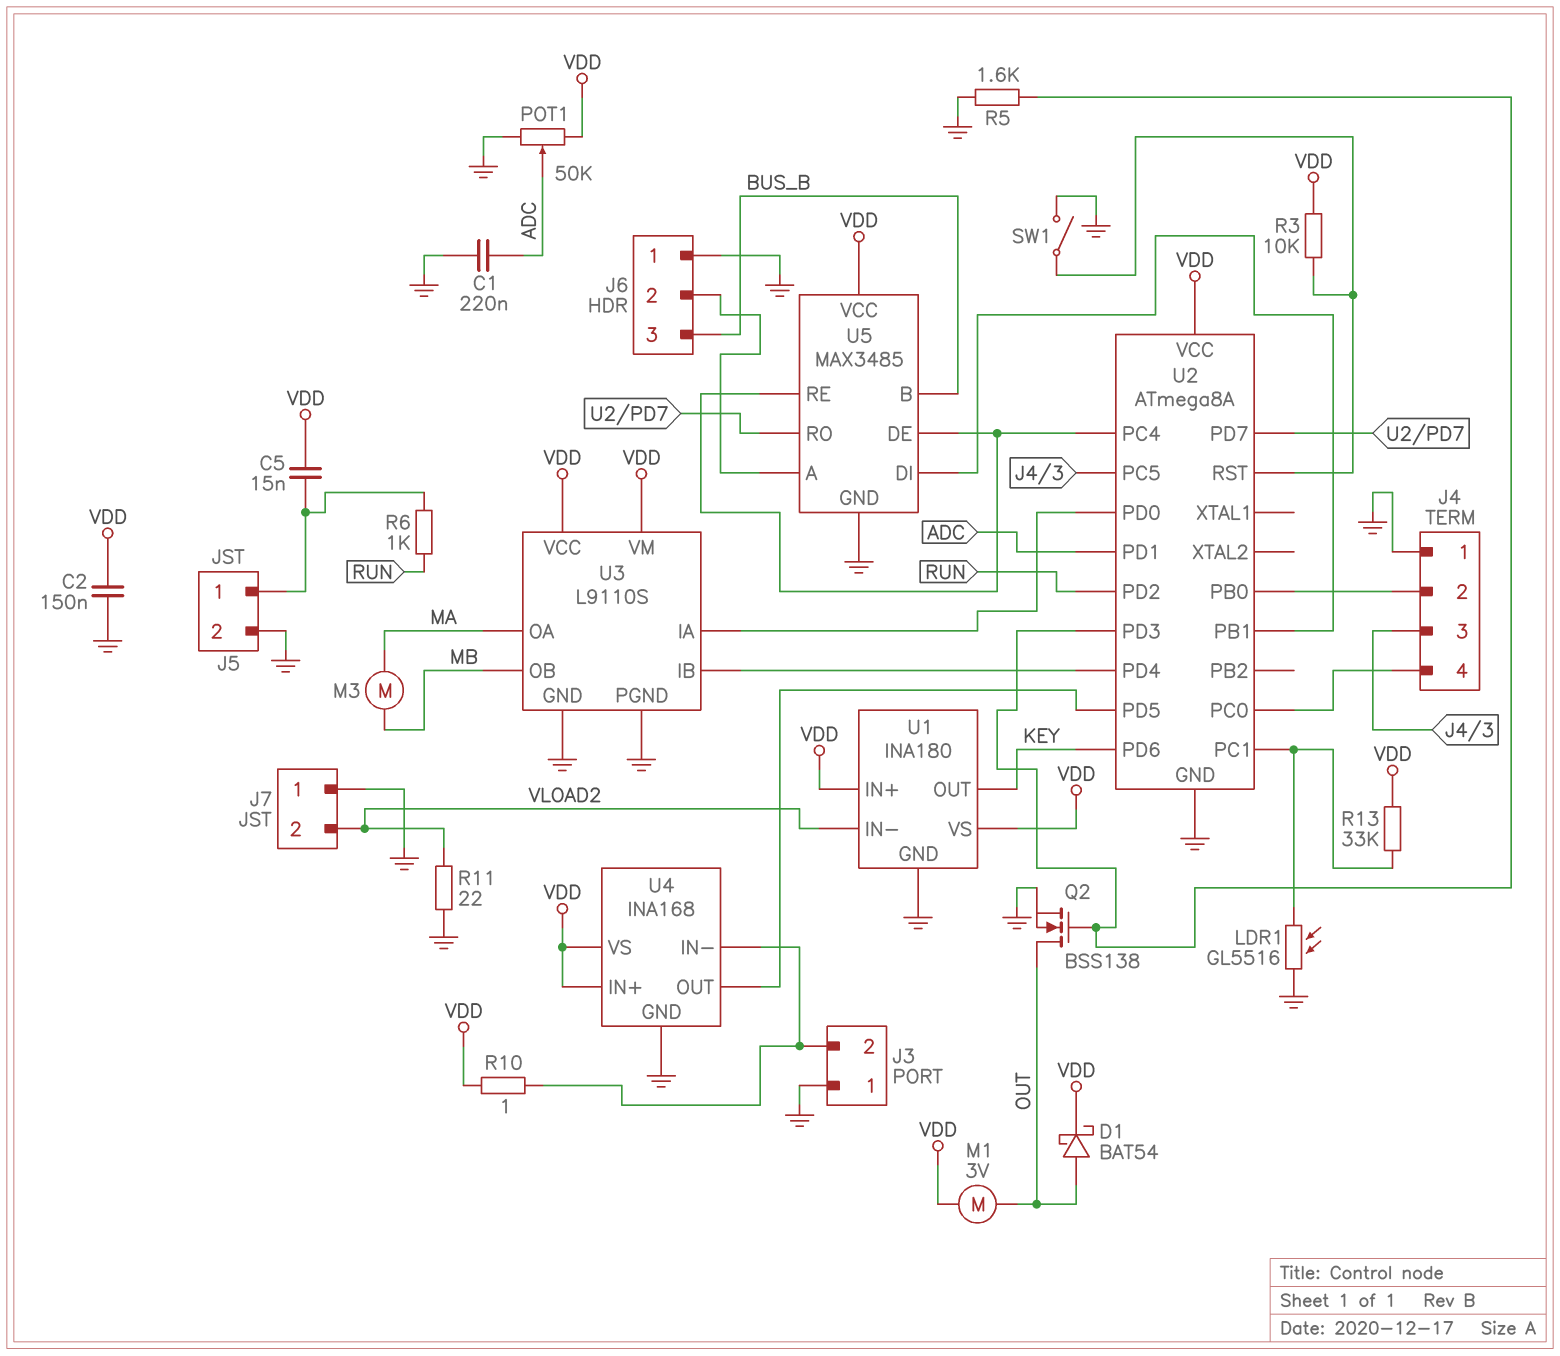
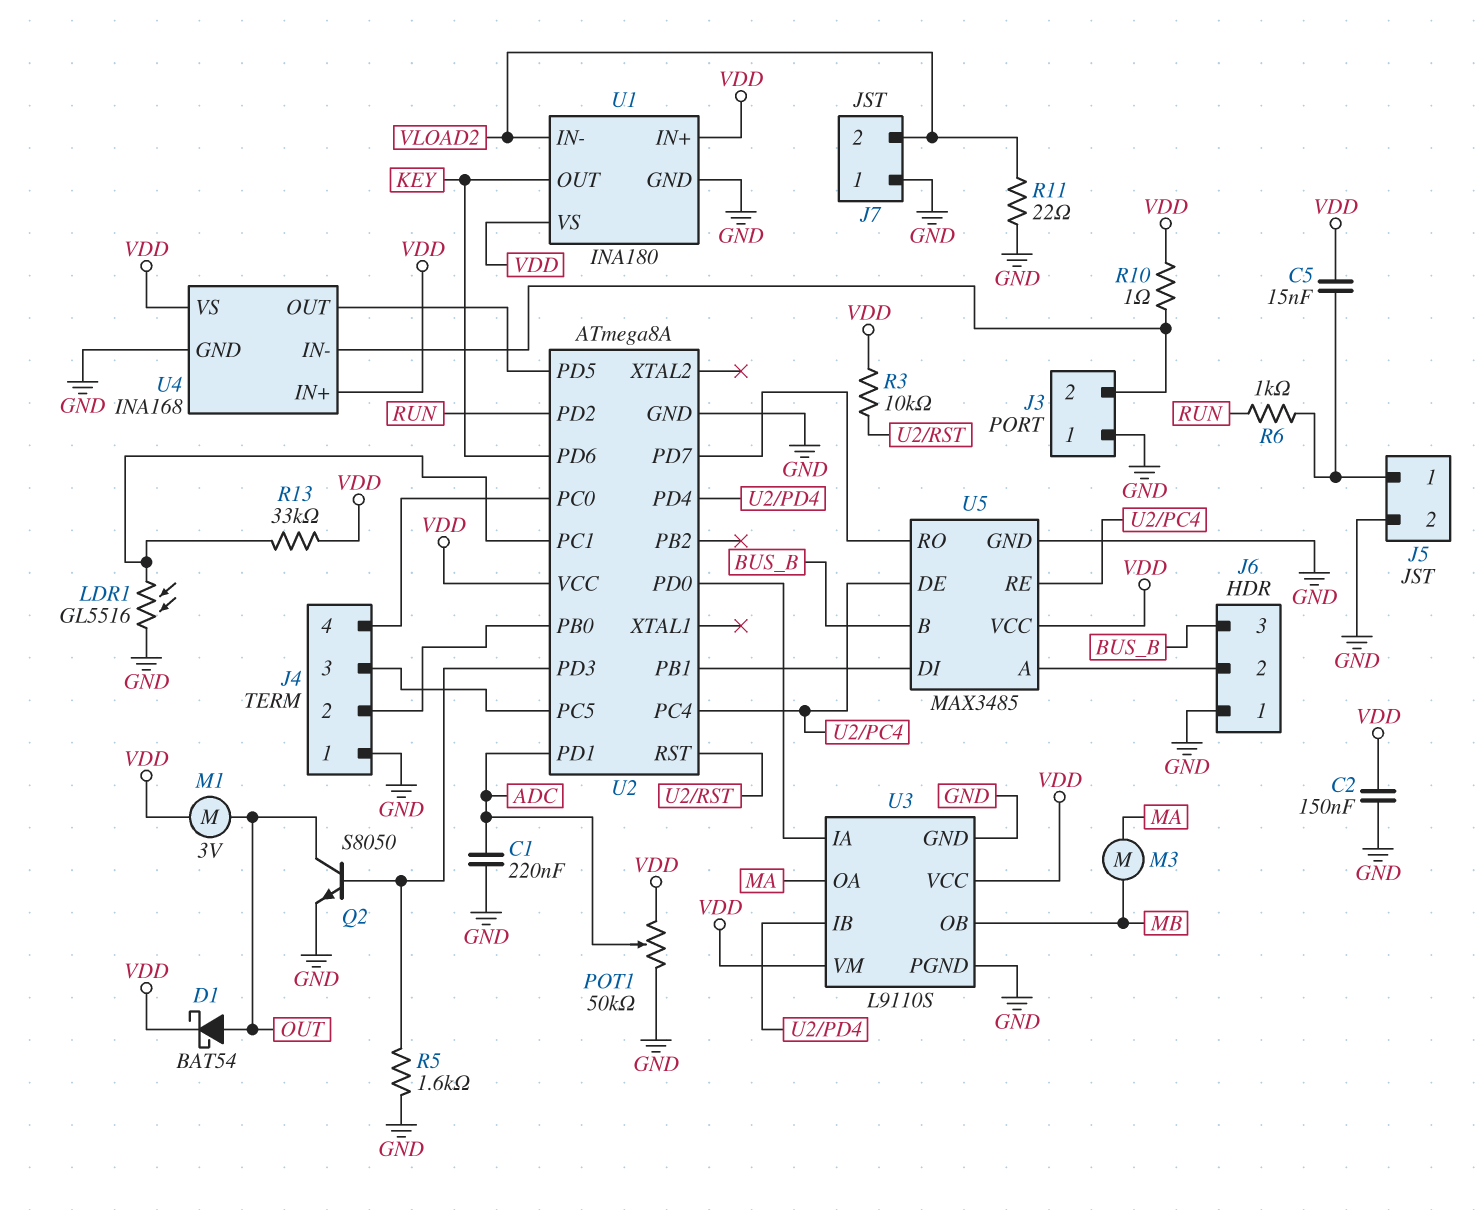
Q2: NMOS BSS138 (G U2/PD3, D OUT, S GND) -> NPN S8050 (B U2/PD3, C OUT, E GND)
SW1: switch (GND, U2/RST) -> none

